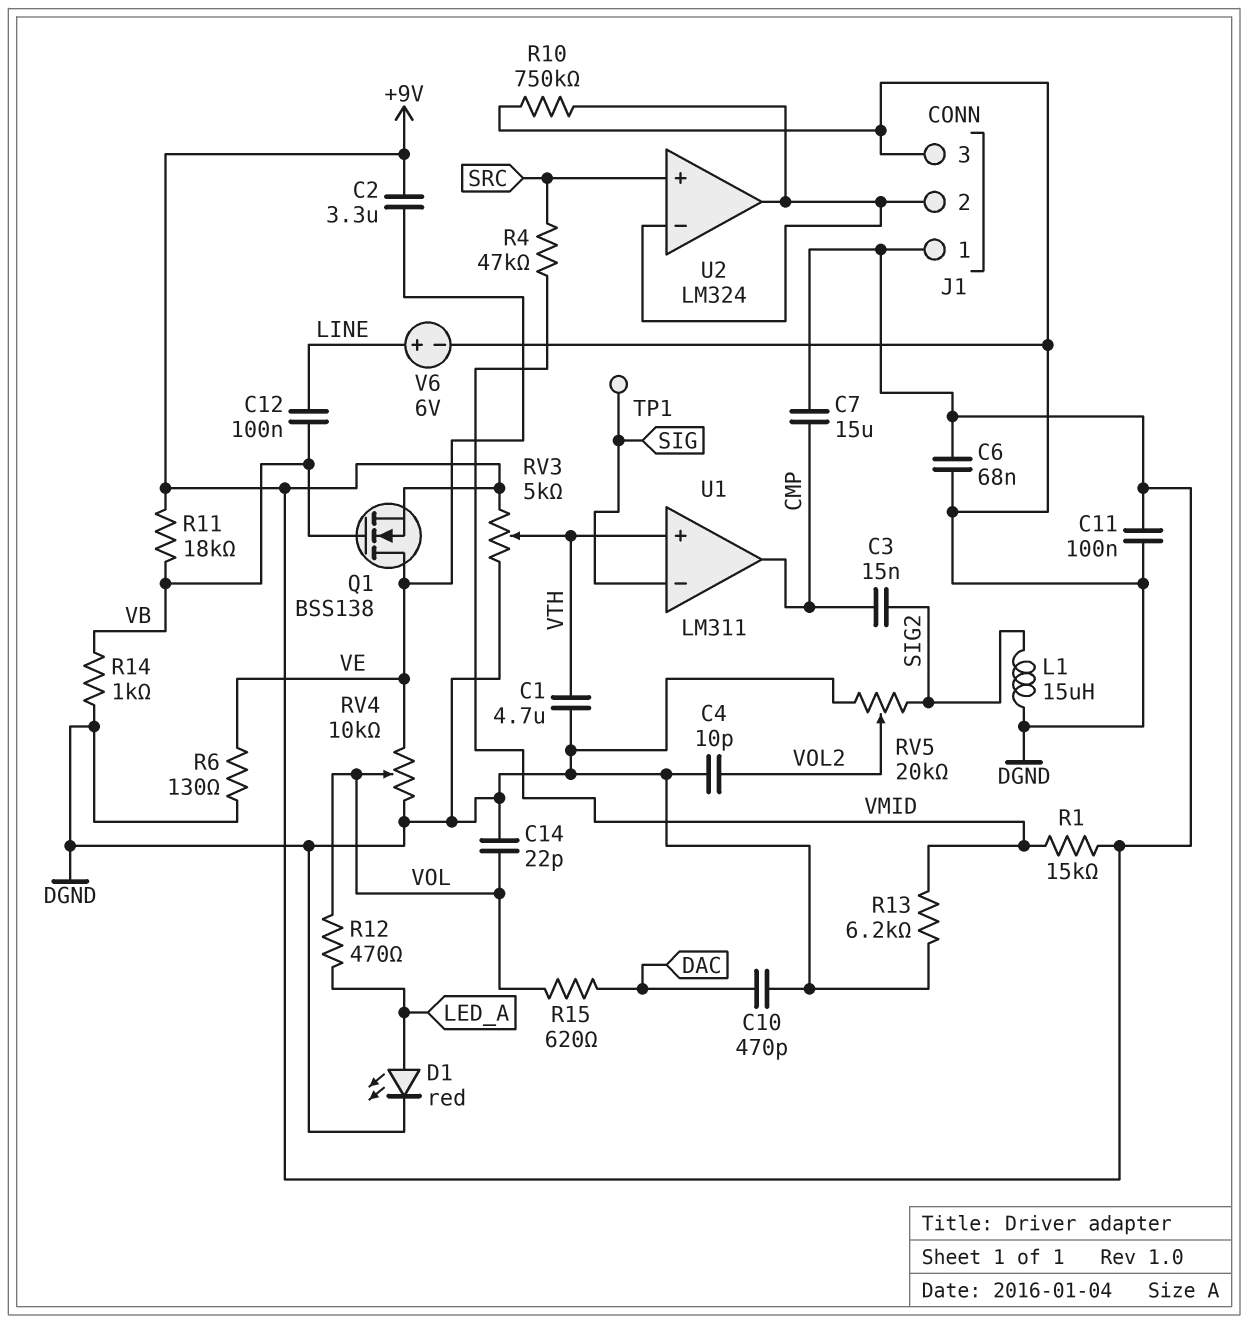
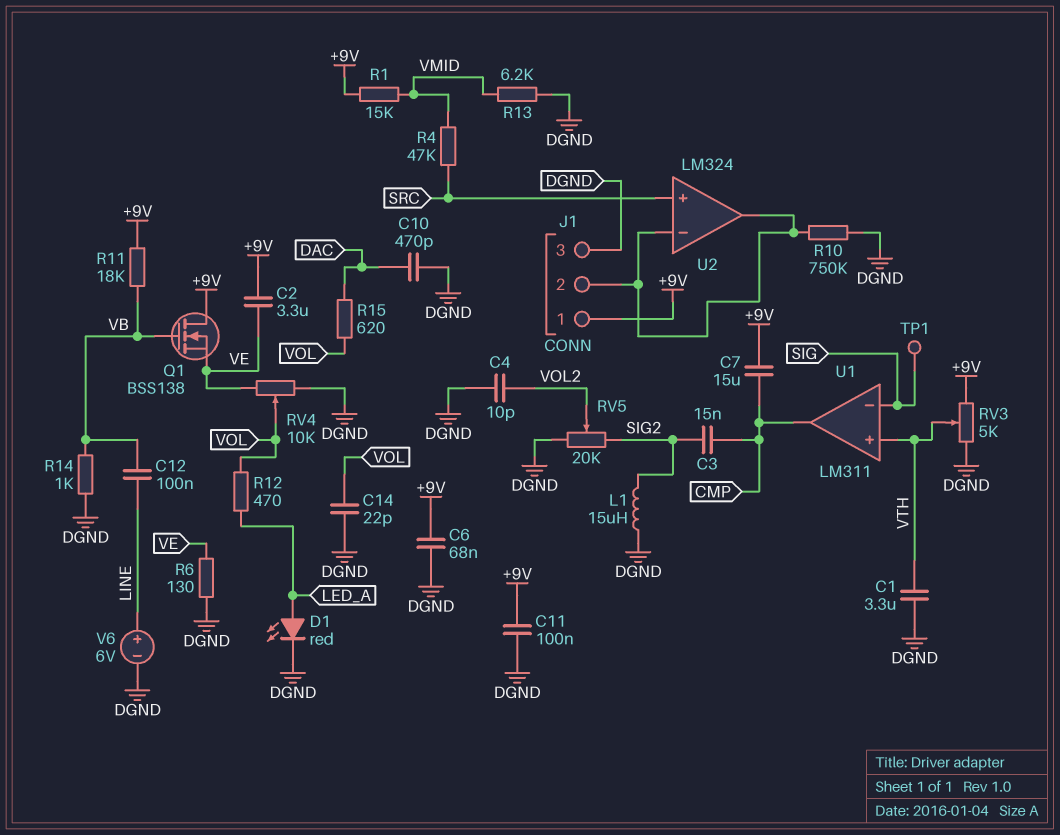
C1: 4.7uF (DGND, VTH) -> 3.3uF (DGND, VTH)
Q1: NMOS BSS138 (G VB, D VE, S +9V) -> NMOS BSS138 (G VB, D +9V, S VE)

